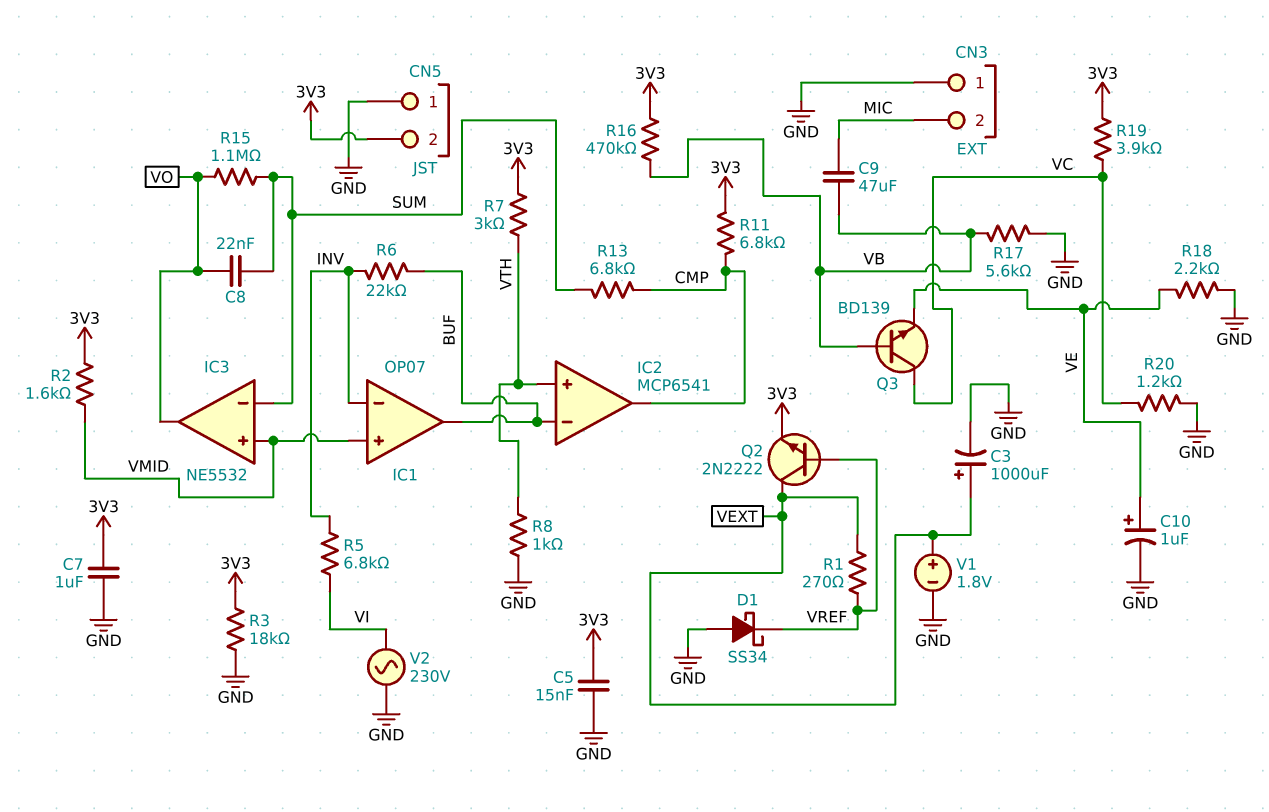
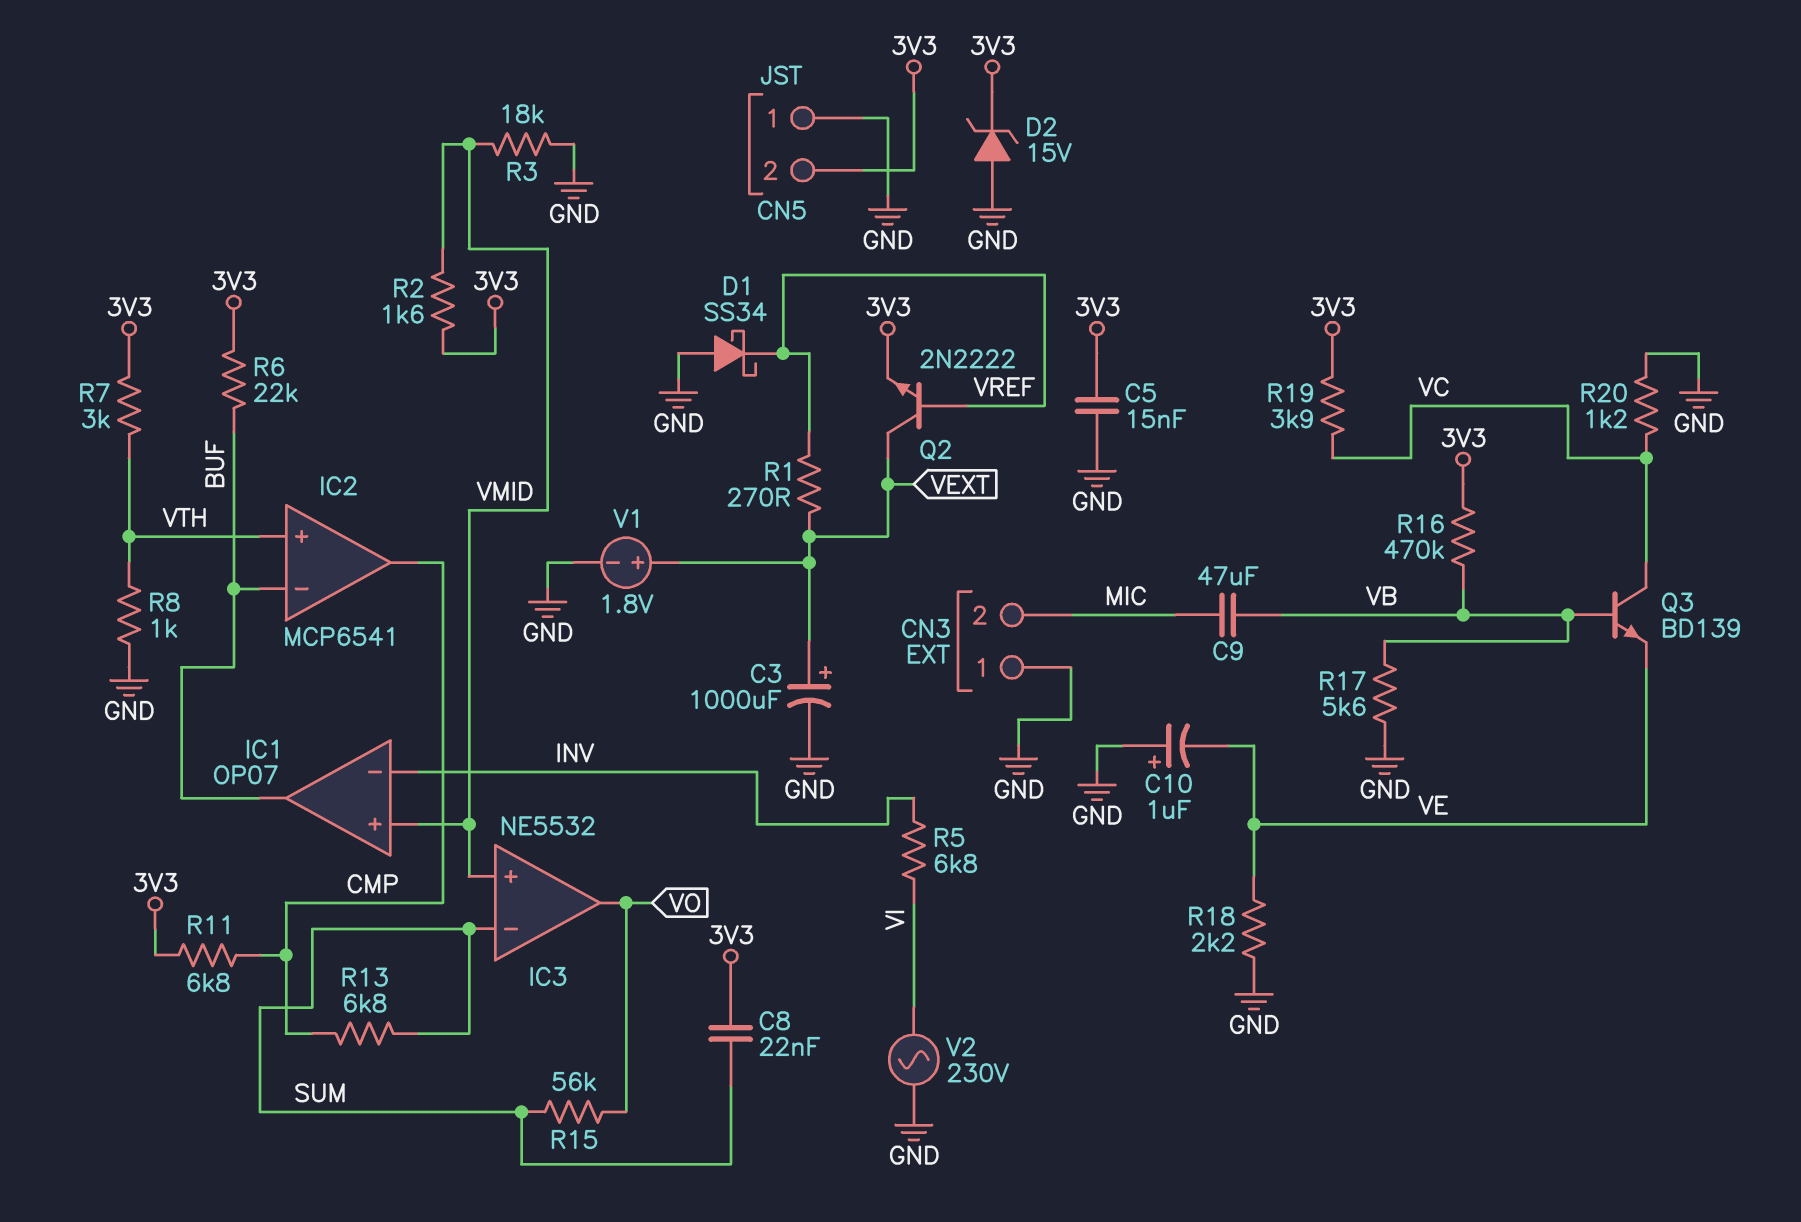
C7: 1uF (3V3, GND) -> none
C8: 22nF (SUM, VO) -> 22nF (3V3, SUM)
C10: 1uF (plus VE, minus GND) -> 1uF (plus GND, minus VE)
D2: none -> zener 15V (A GND, K 3V3)
R3: 18k (3V3, GND) -> 18k (GND, VMID)
R6: 22k (BUF, INV) -> 22k (3V3, BUF)
R15: 1.1M (SUM, VO) -> 56k (SUM, VO)

